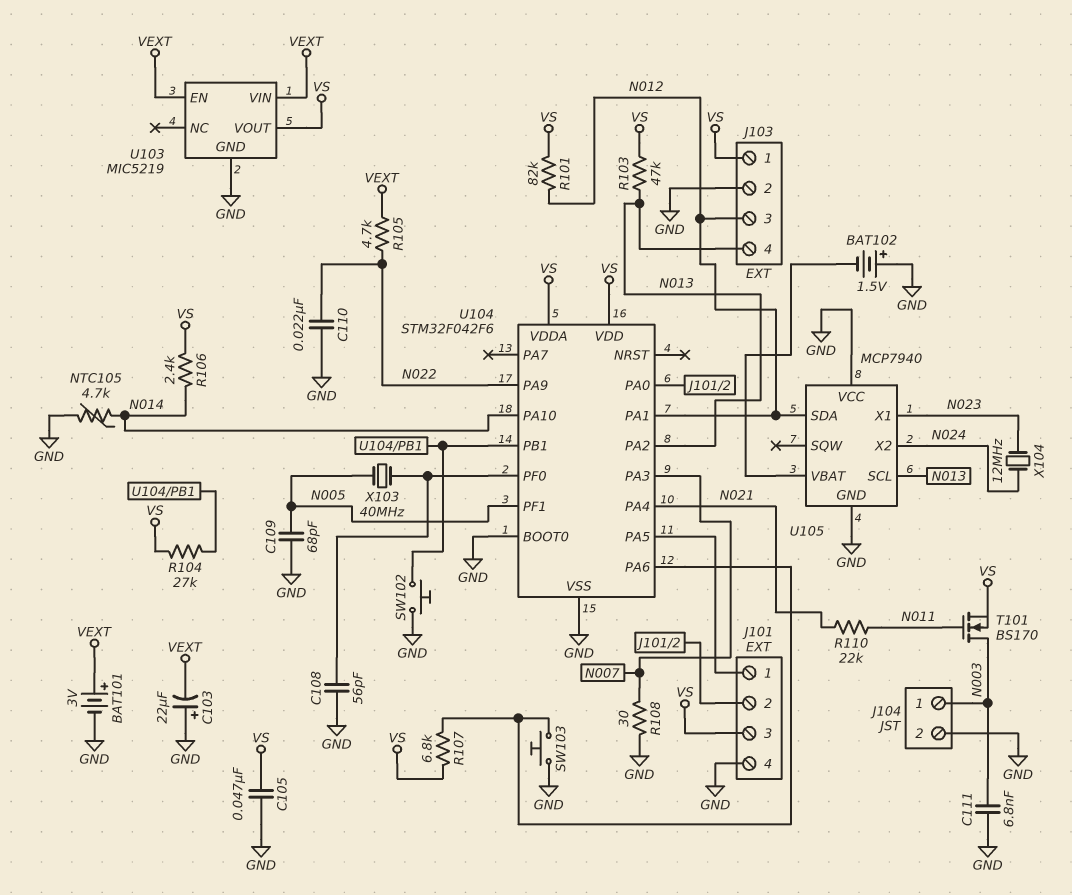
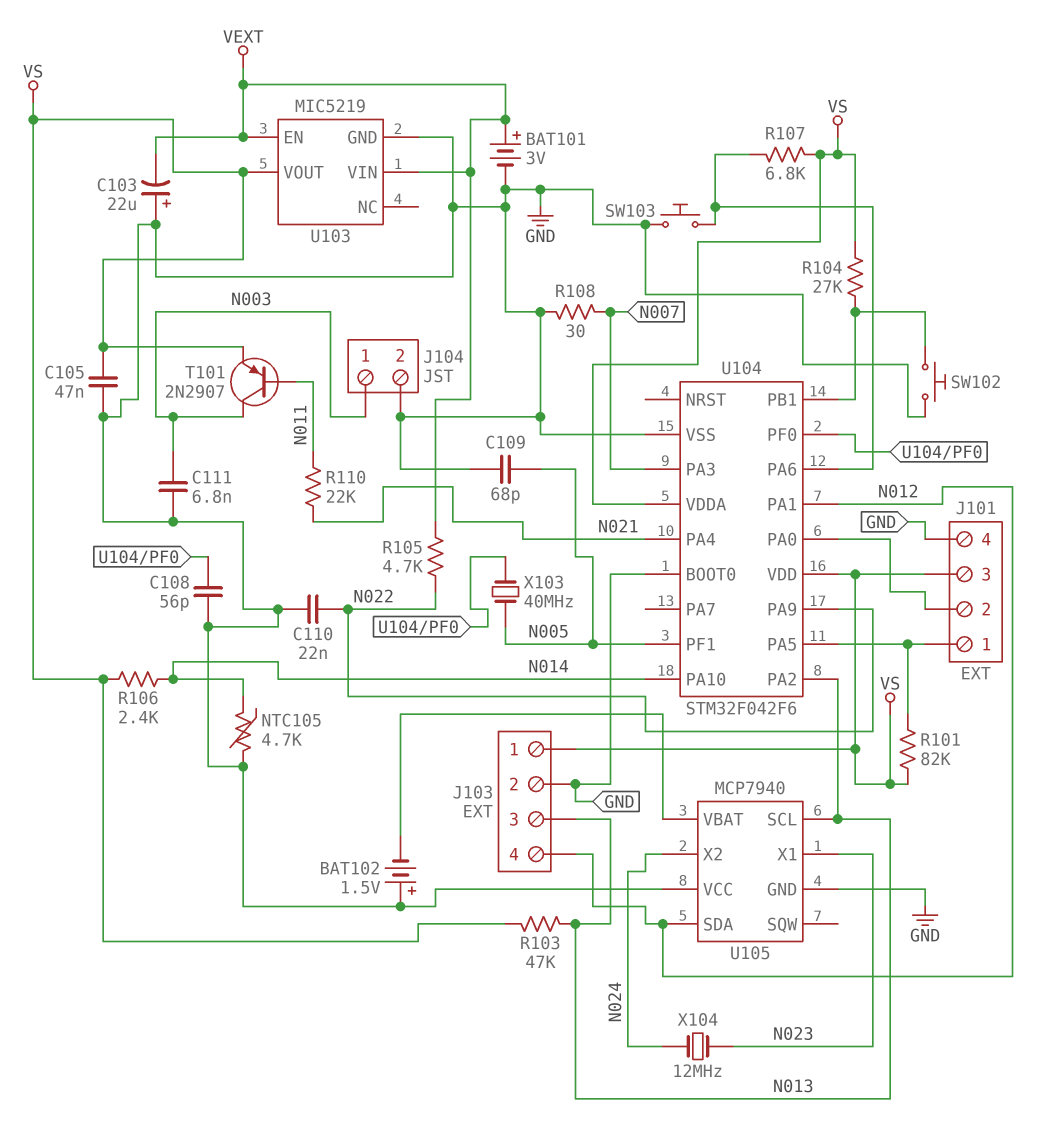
J103 pin 3: N012 -> N013
J103 pin 4: N013 -> N012
R101: 82k (N012, VS) -> 82k (J101/1, VS)
T101: NMOS BS170 (G N011, D N003, S VS) -> PNP 2N2907 (B N011, C N003, E VS)

